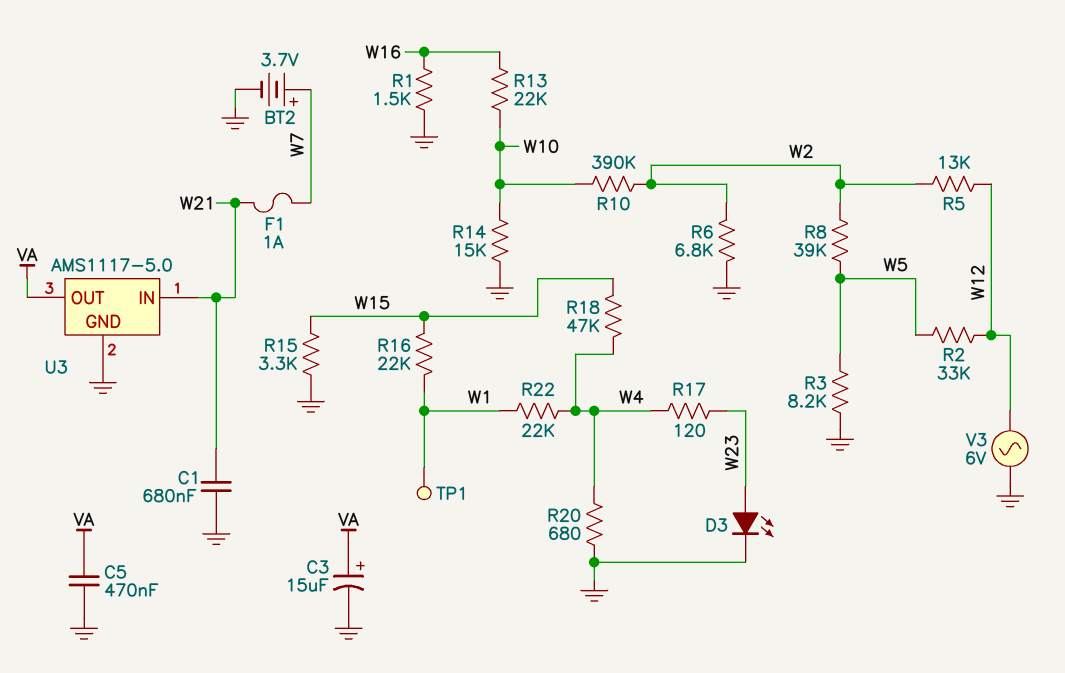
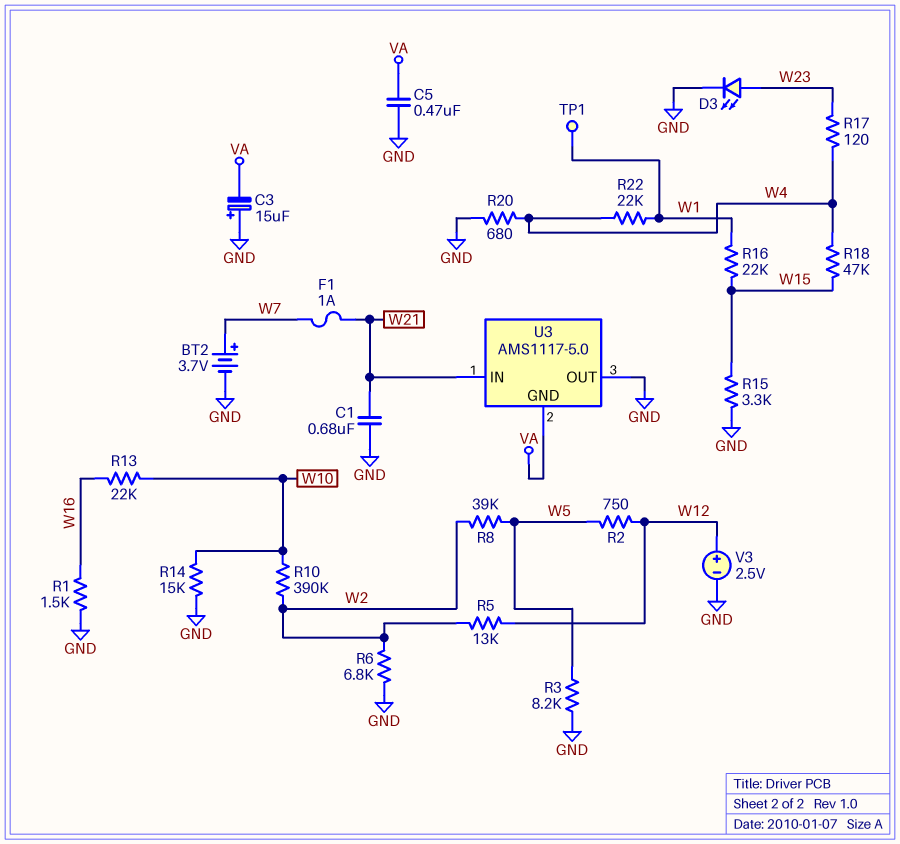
C3: 15uF (plus VA, minus GND) -> 15uF (plus GND, minus VA)
R2: 33k (W5, W12) -> 750 (W5, W12)
U3 pin GND: GND -> VA
U3 pin OUT: VA -> GND
V3: AC 6V (GND, W12) -> 2.5V (plus W12, minus GND)

